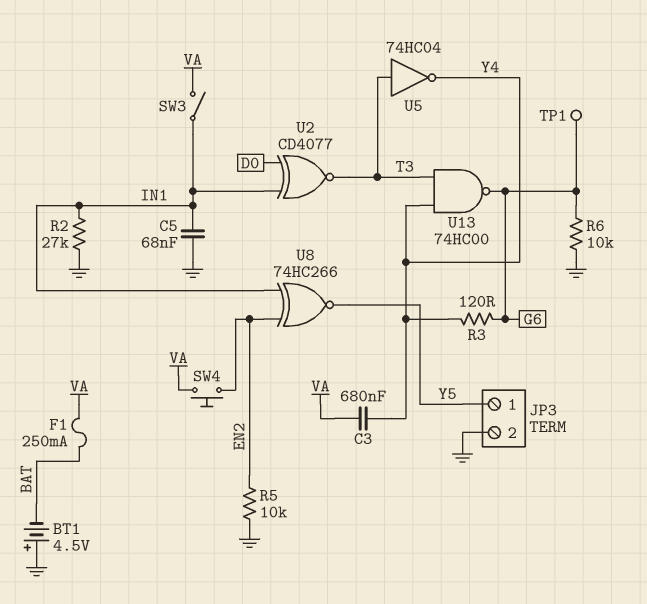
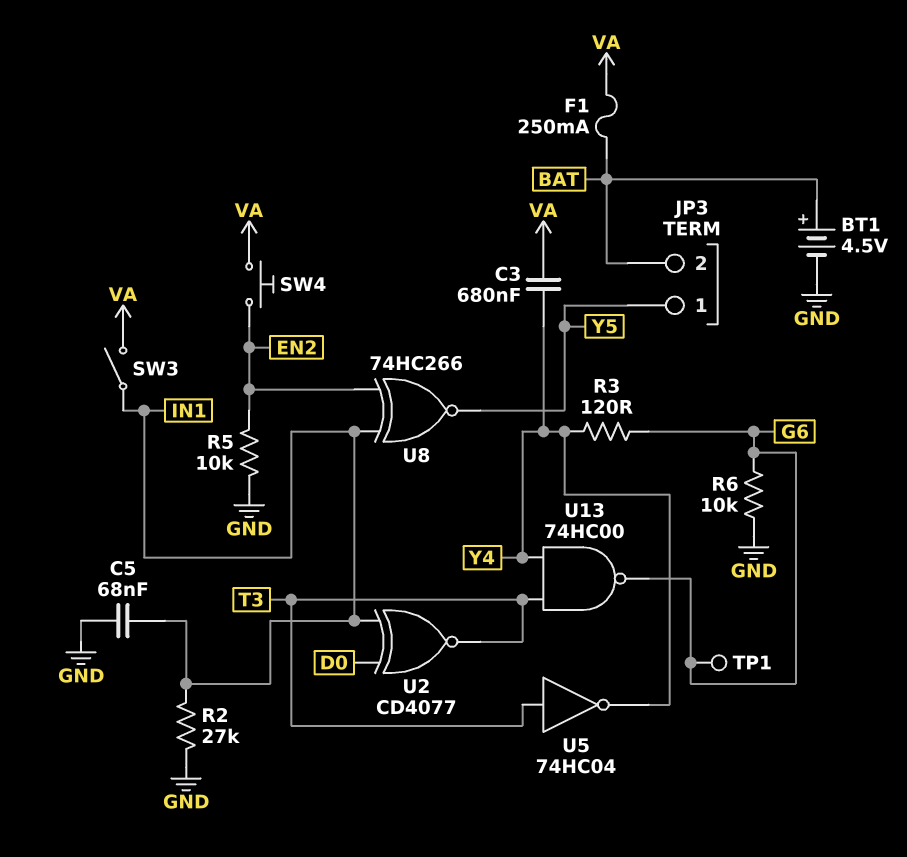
BT1: 4.5V (plus GND, minus BAT) -> 4.5V (plus BAT, minus GND)
JP3 pin 2: GND -> BAT

